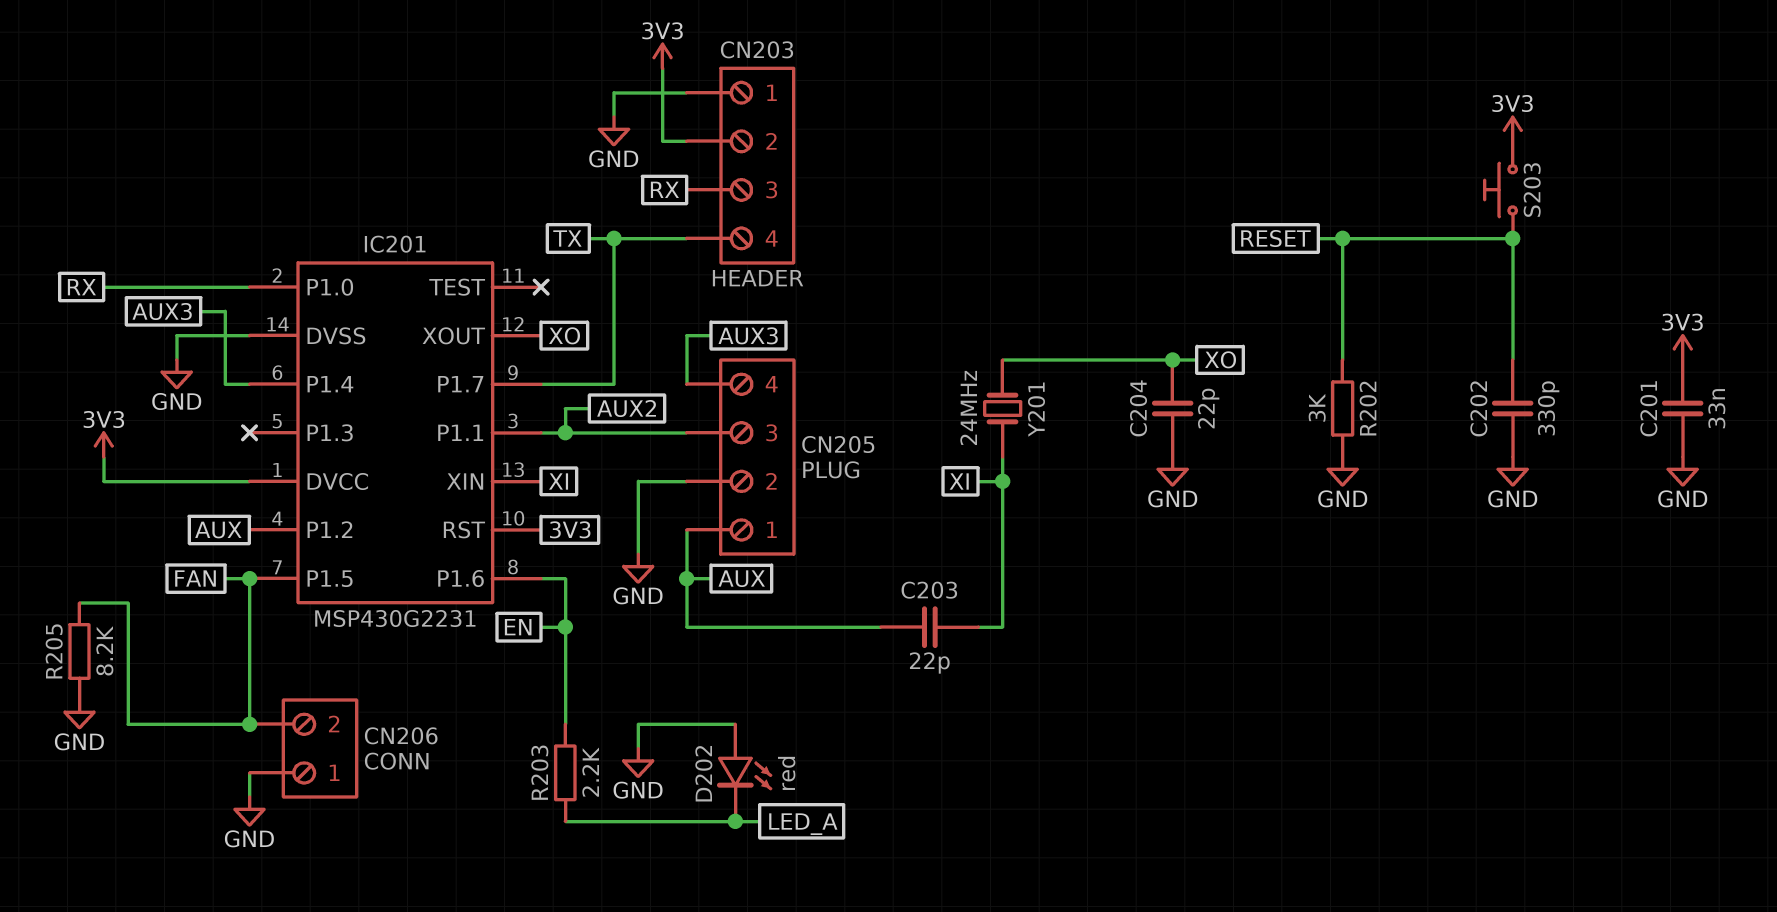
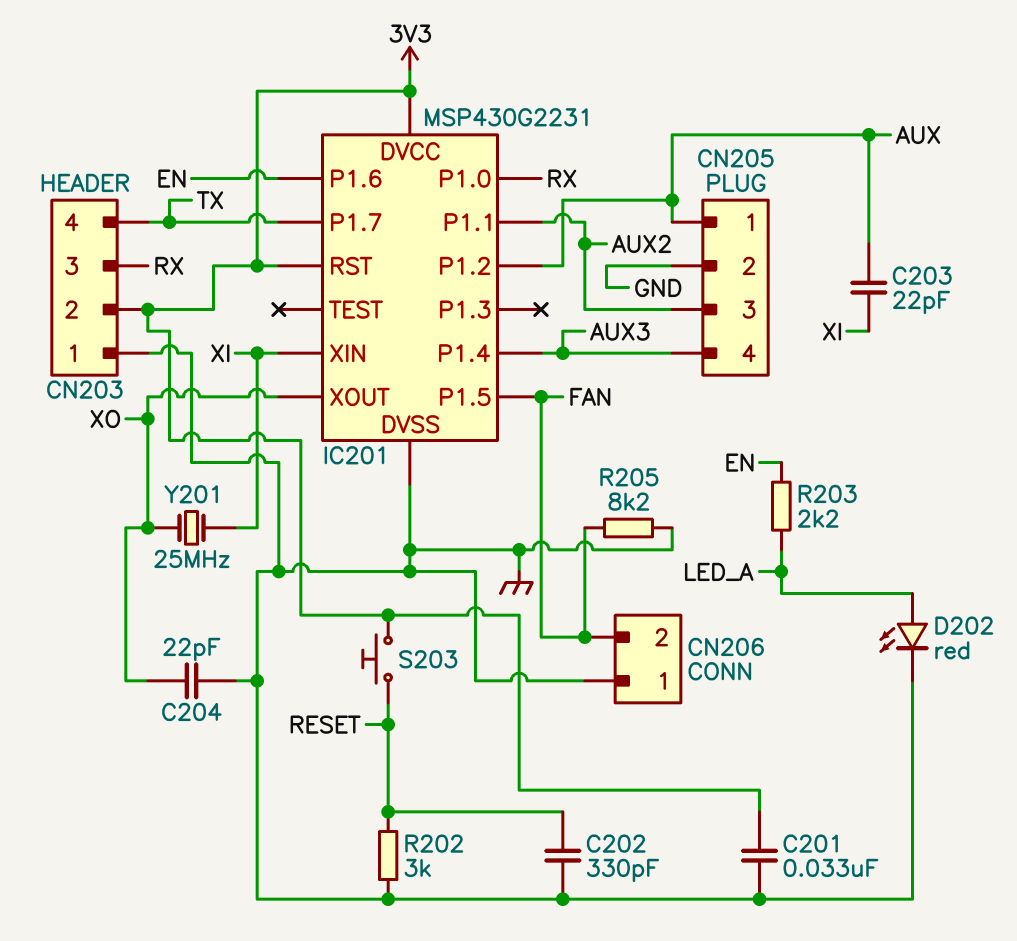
D202: LED red (A GND, K LED_A) -> LED red (A LED_A, K GND)
Y201: 24MHz (XI, XO) -> 25MHz (XI, XO)

